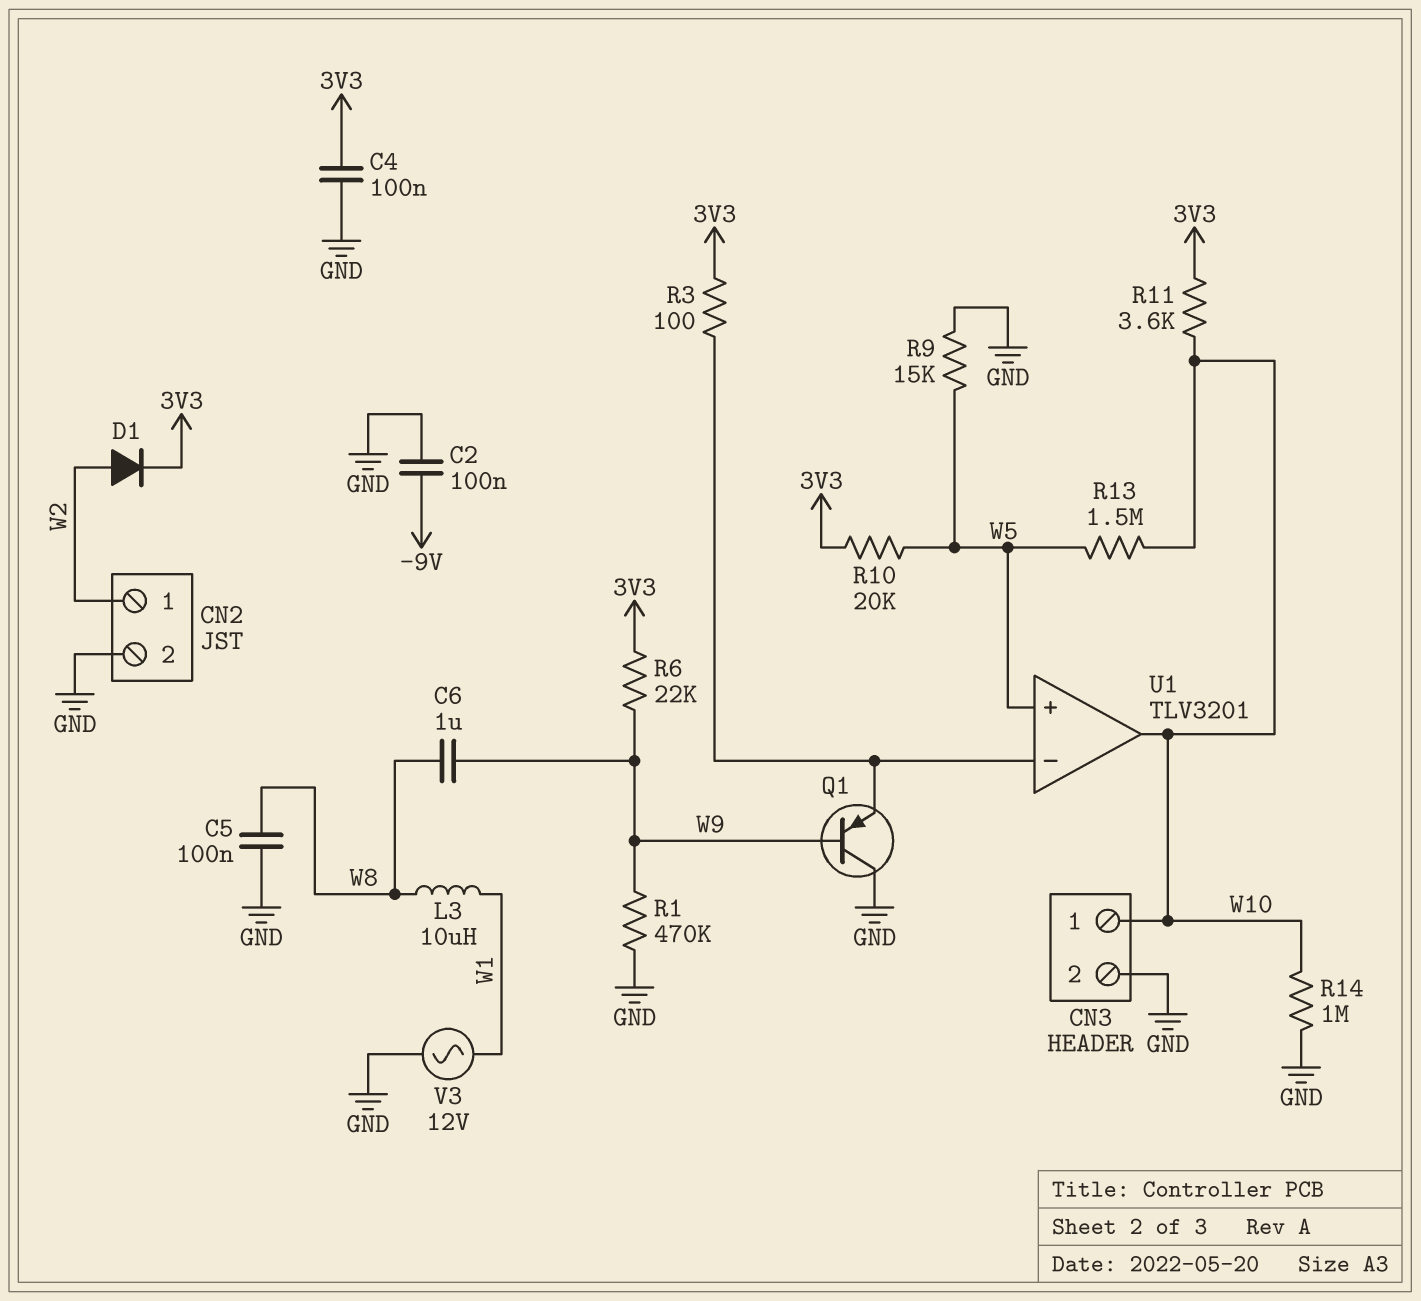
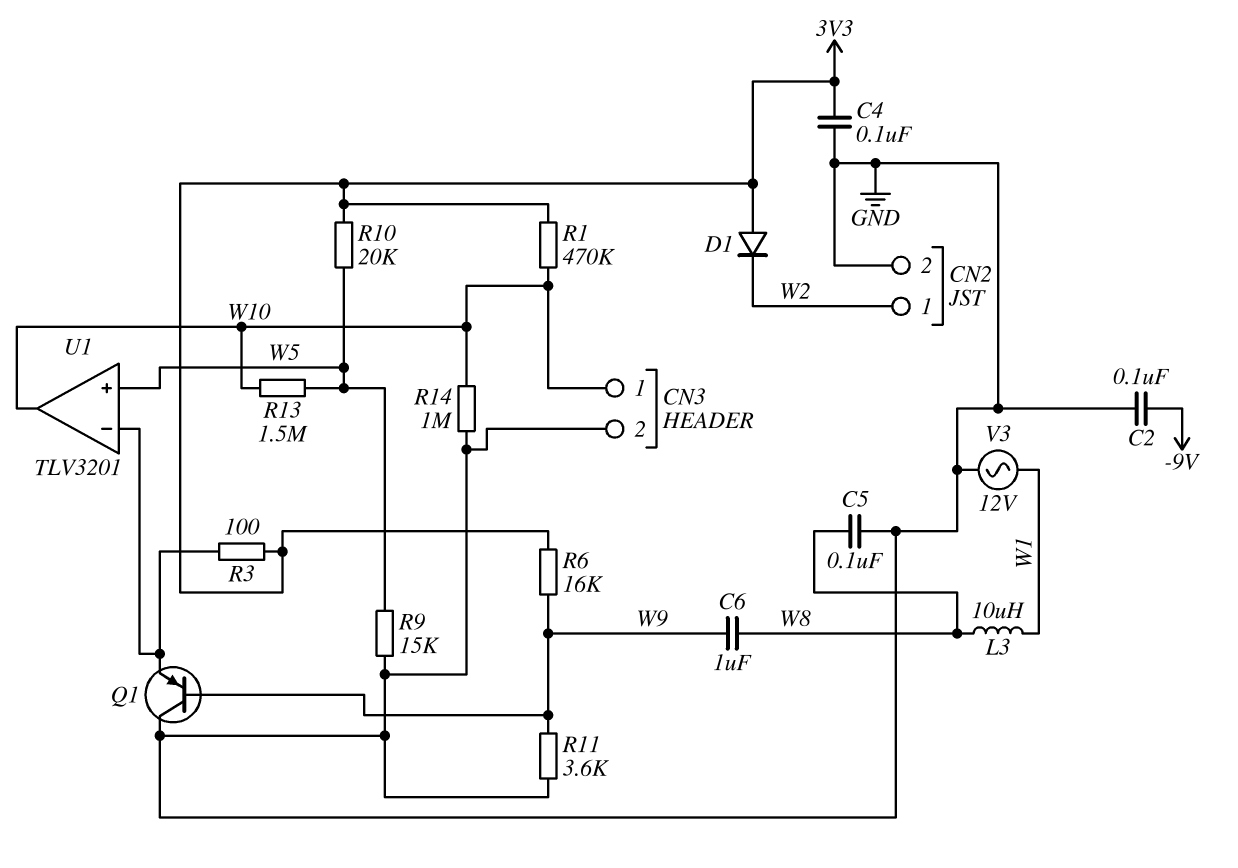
D1: diode (A W2, K 3V3) -> diode (A 3V3, K W2)
R1: 470k (GND, W9) -> 470k (3V3, W10)
R6: 22k (3V3, W9) -> 16k (3V3, W9)
R11: 3.6k (3V3, W10) -> 3.6k (GND, W9)

